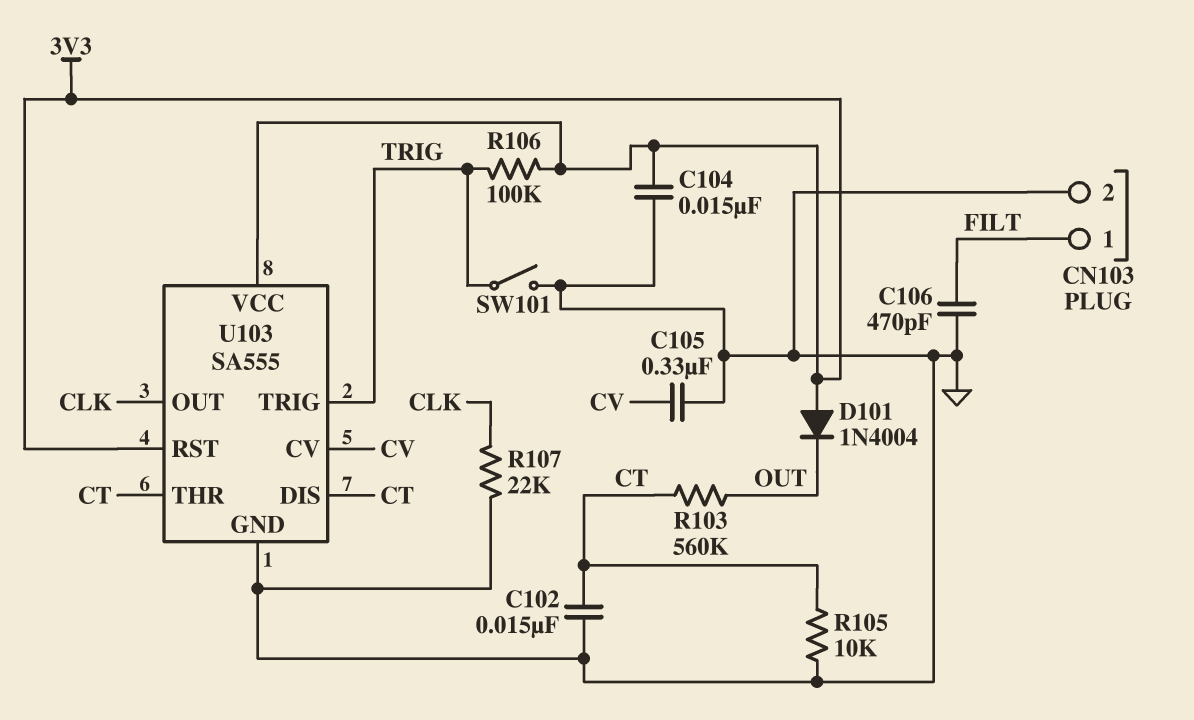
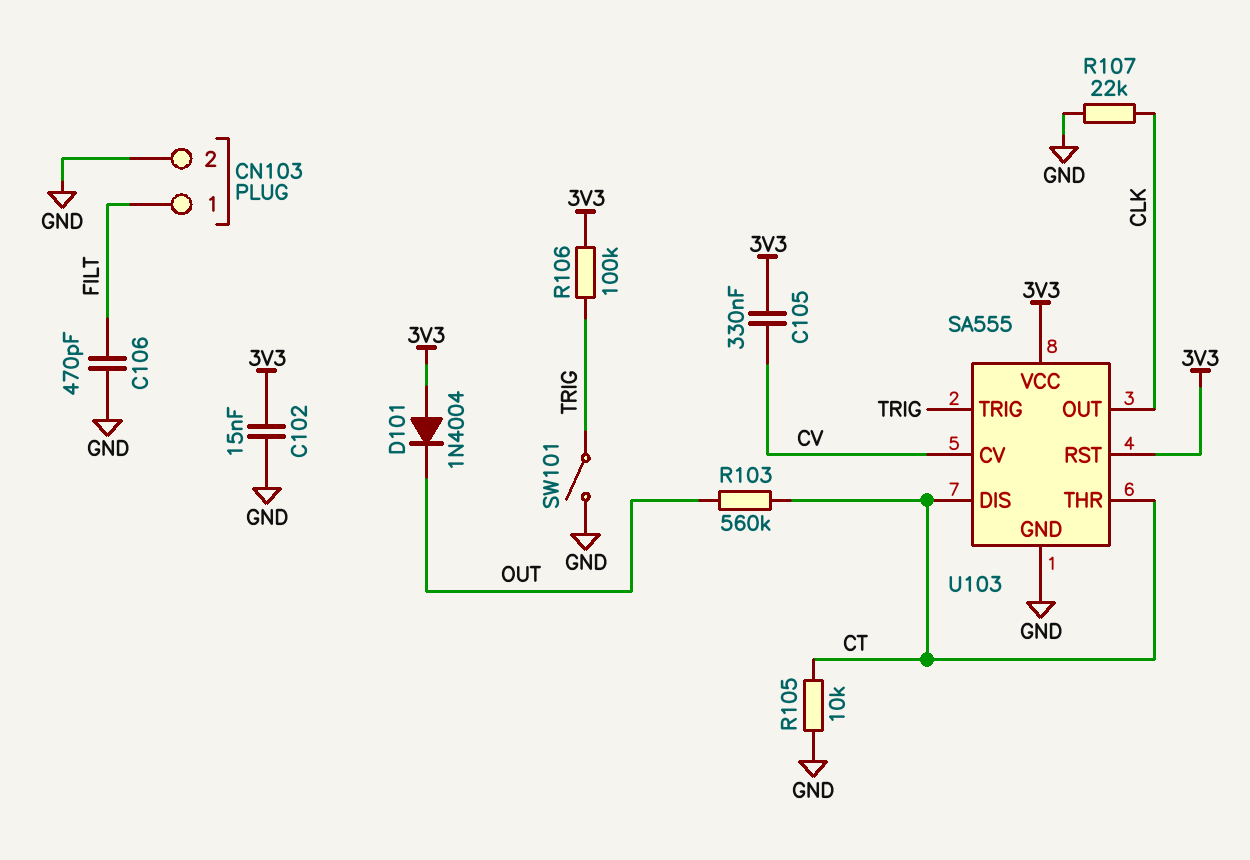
C102: 15nF (CT, GND) -> 15nF (3V3, GND)
C104: 15nF (3V3, GND) -> none
C105: 330nF (CV, GND) -> 330nF (3V3, CV)

